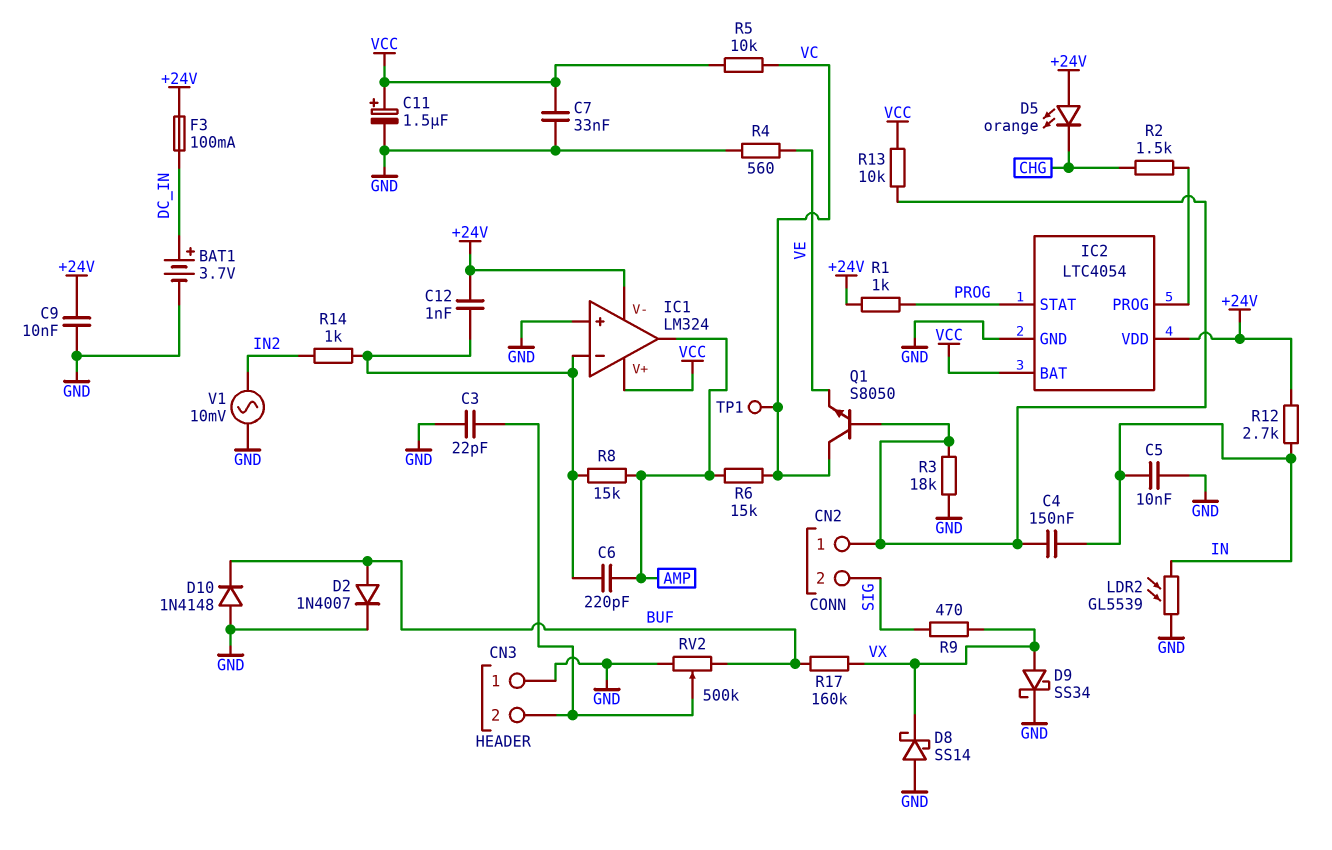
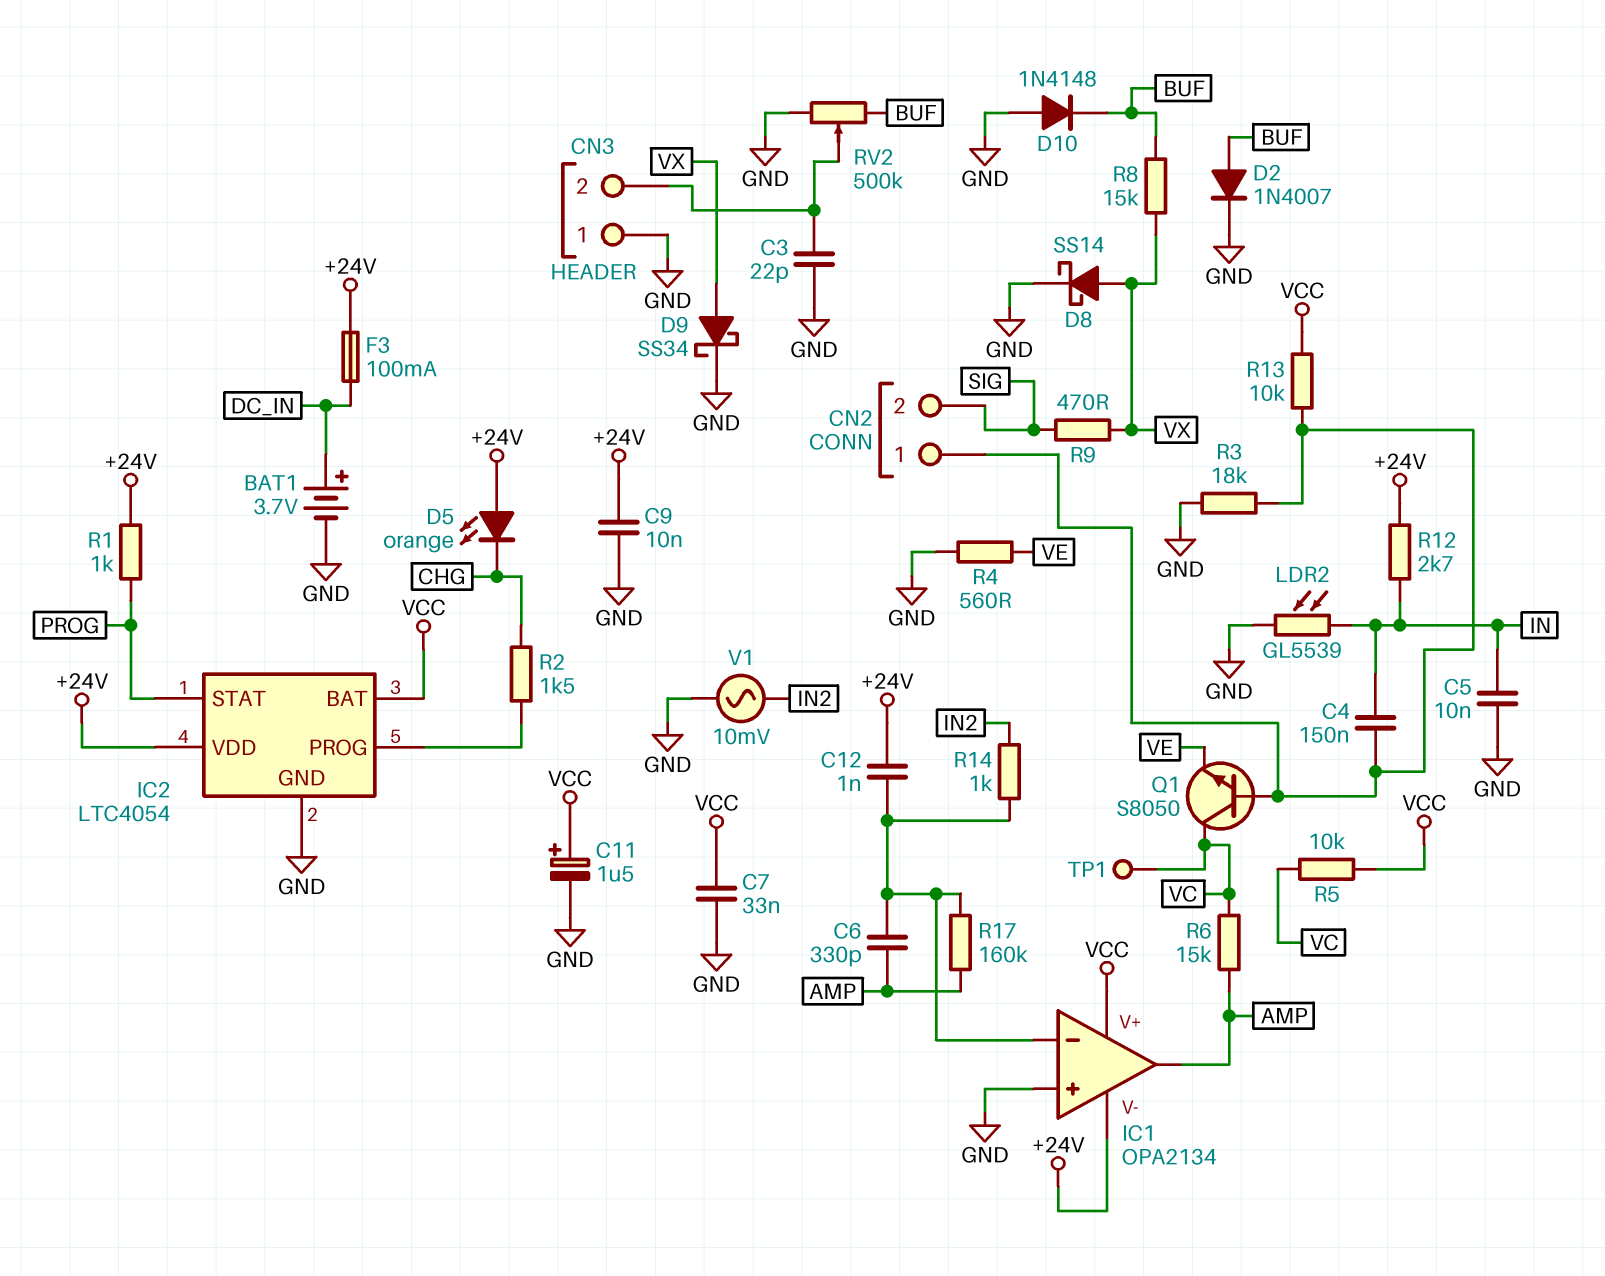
C6: 220pF (AMP, IC1/in-) -> 330pF (AMP, IC1/in-)
D8: schottky SS14 (A GND, K VX) -> schottky SS14 (A VX, K GND)
IC1: LM324 -> OPA2134
R8: 15k (AMP, IC1/in-) -> 15k (BUF, VX)
R17: 160k (BUF, VX) -> 160k (AMP, IC1/in-)

